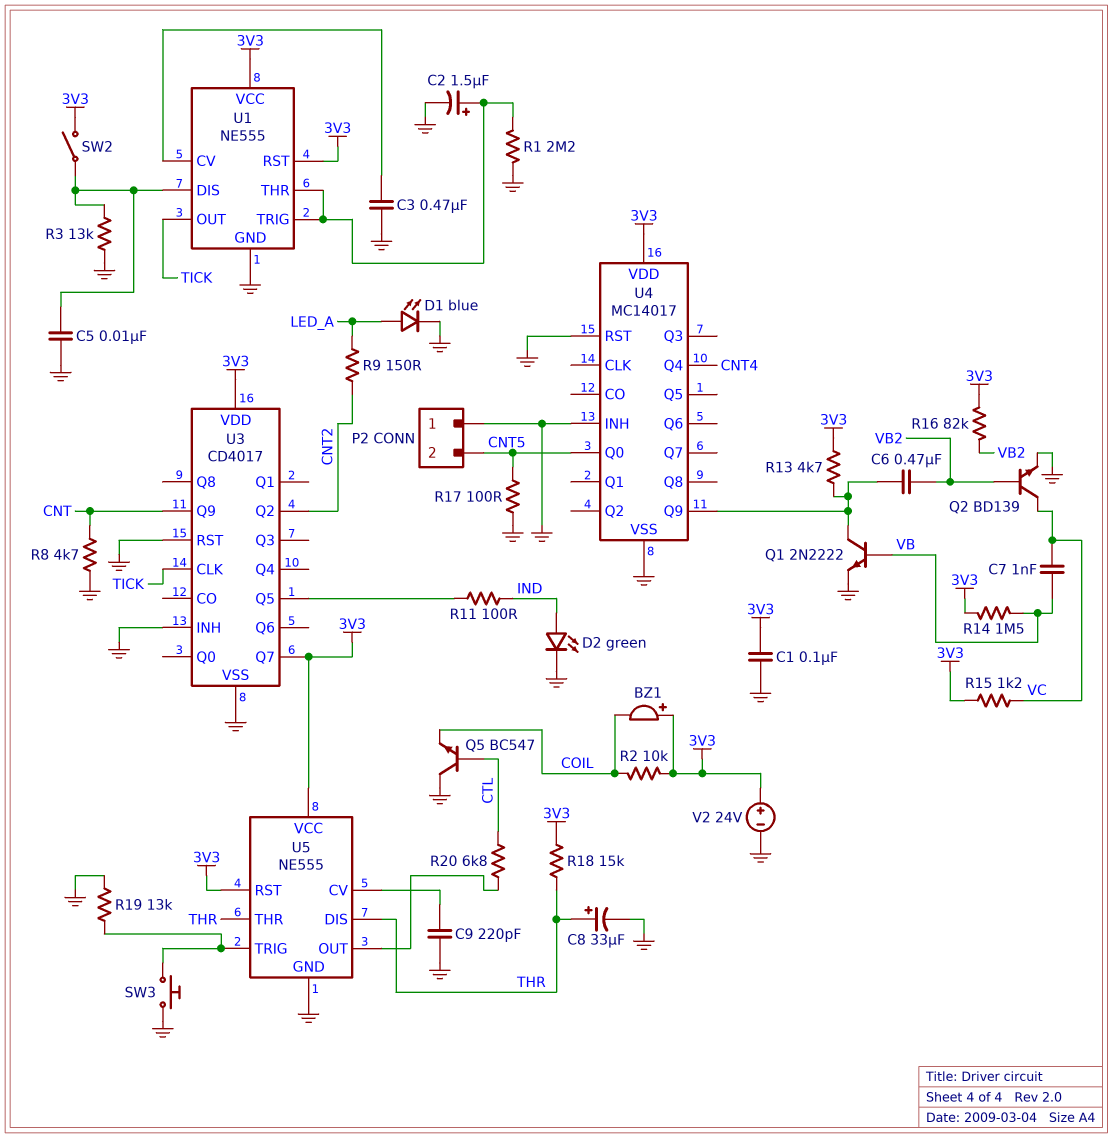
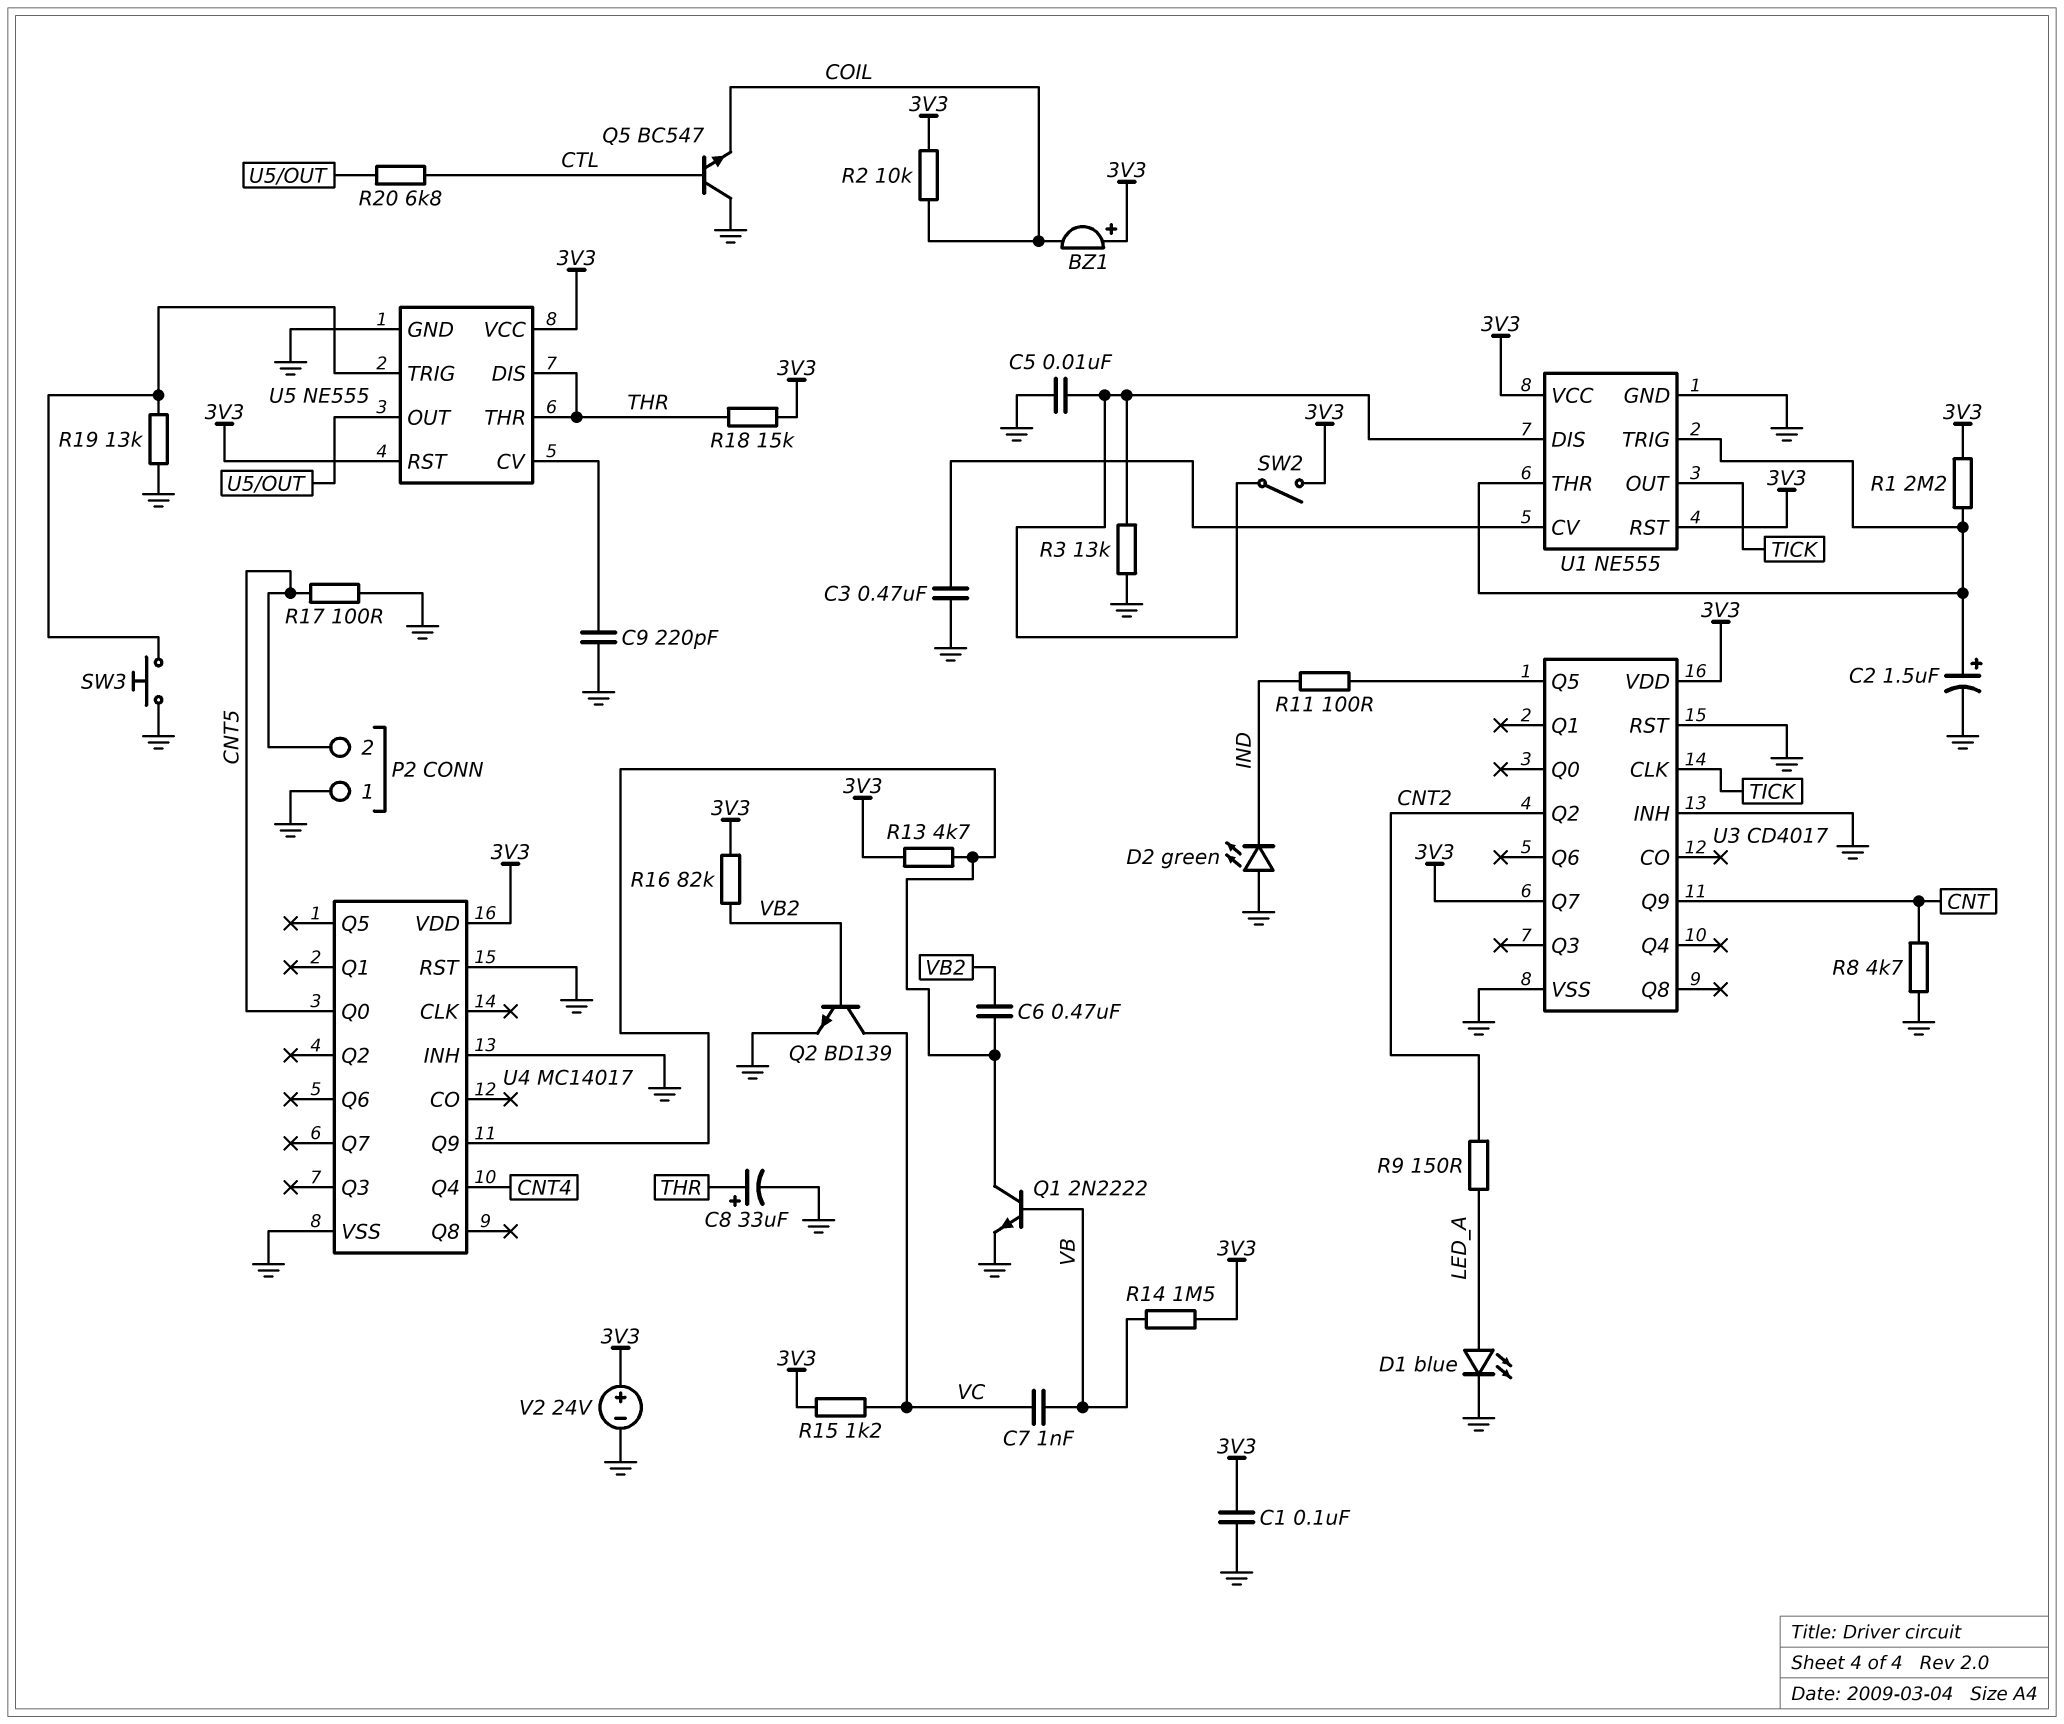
D2: LED green (A IND, K GND) -> LED green (A GND, K IND)
R1: 2.2M (GND, U1/THR) -> 2.2M (3V3, U1/THR)

